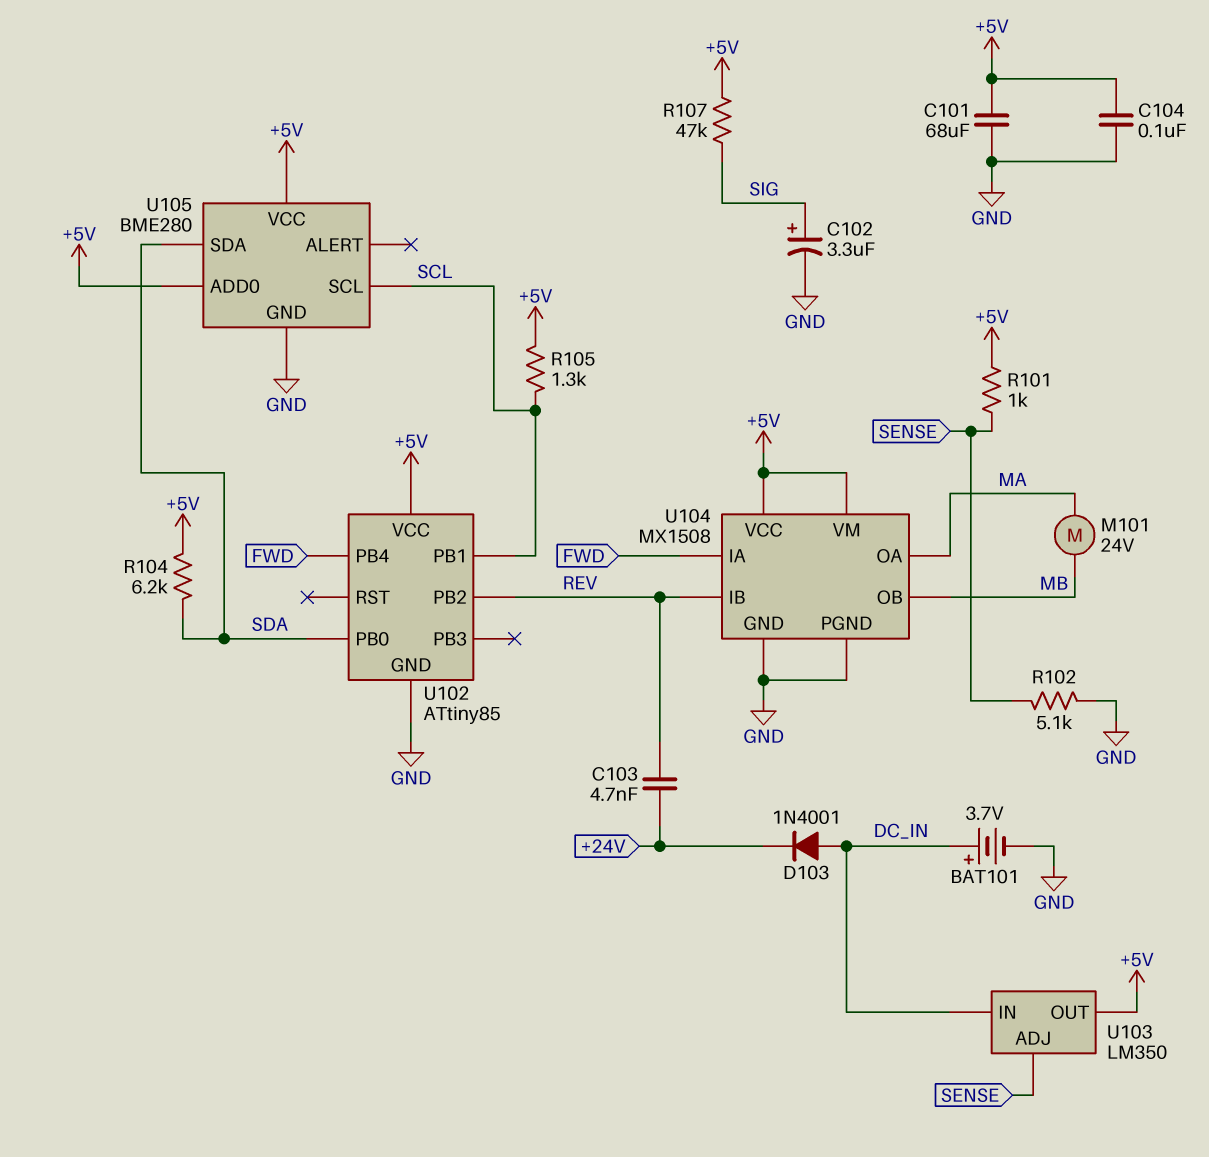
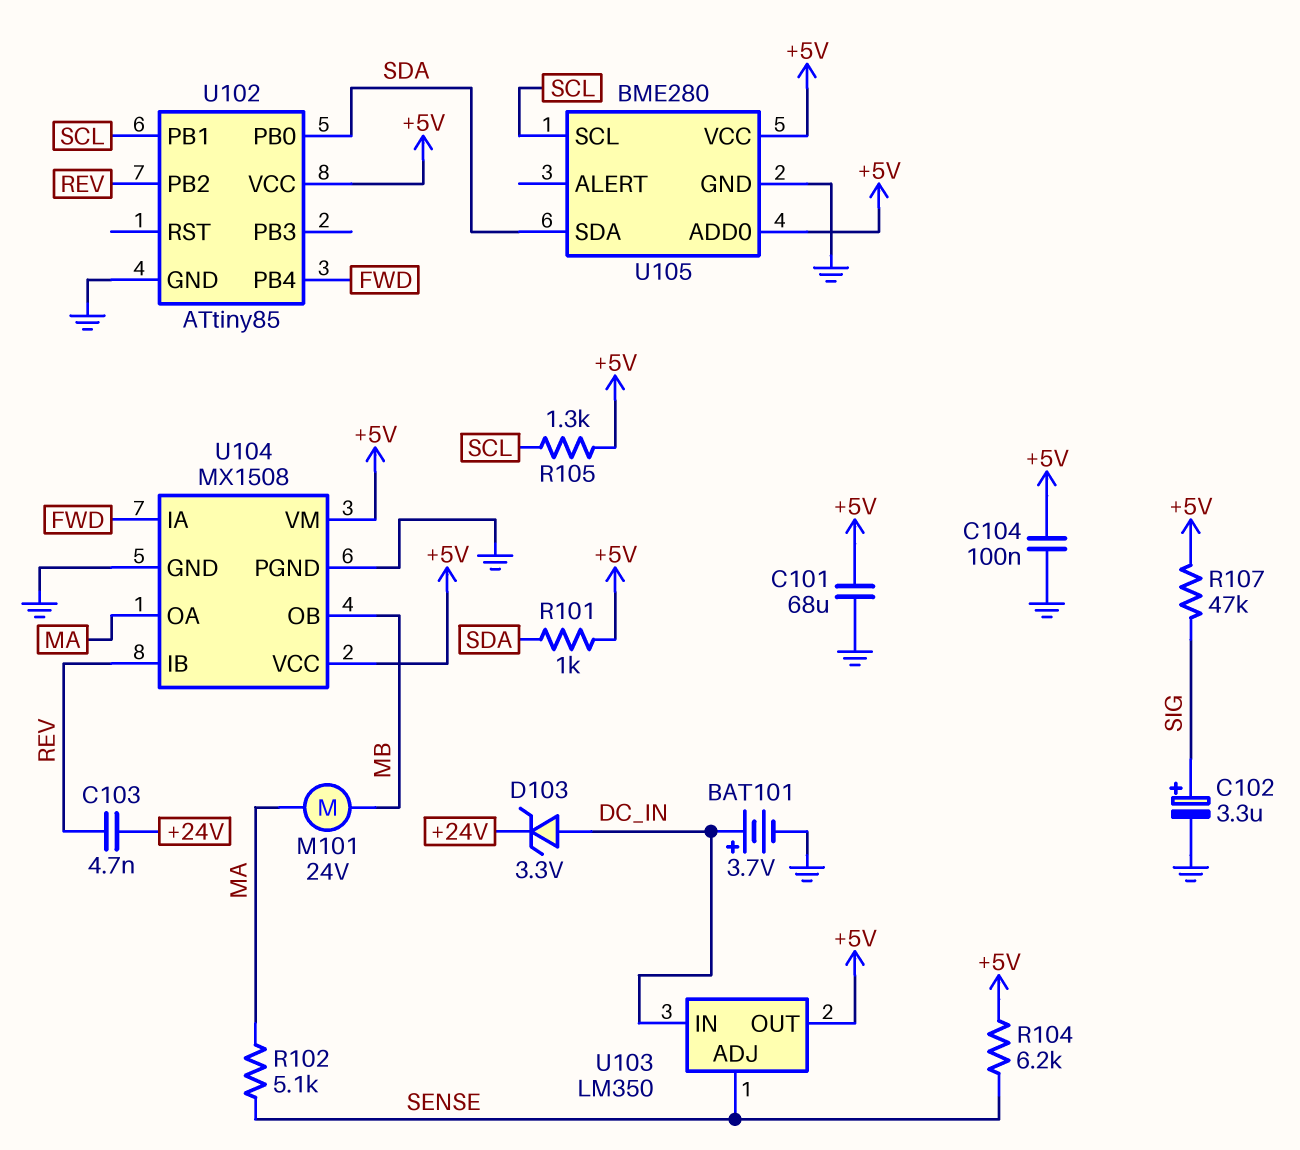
D103: diode 1N4001 (A DC_IN, K +24V) -> zener 3.3V (A DC_IN, K +24V)
R101: 1k (+5V, SENSE) -> 1k (+5V, SDA)
R102: 5.1k (GND, SENSE) -> 5.1k (MA, SENSE)
R104: 6.2k (+5V, SDA) -> 6.2k (+5V, SENSE)

